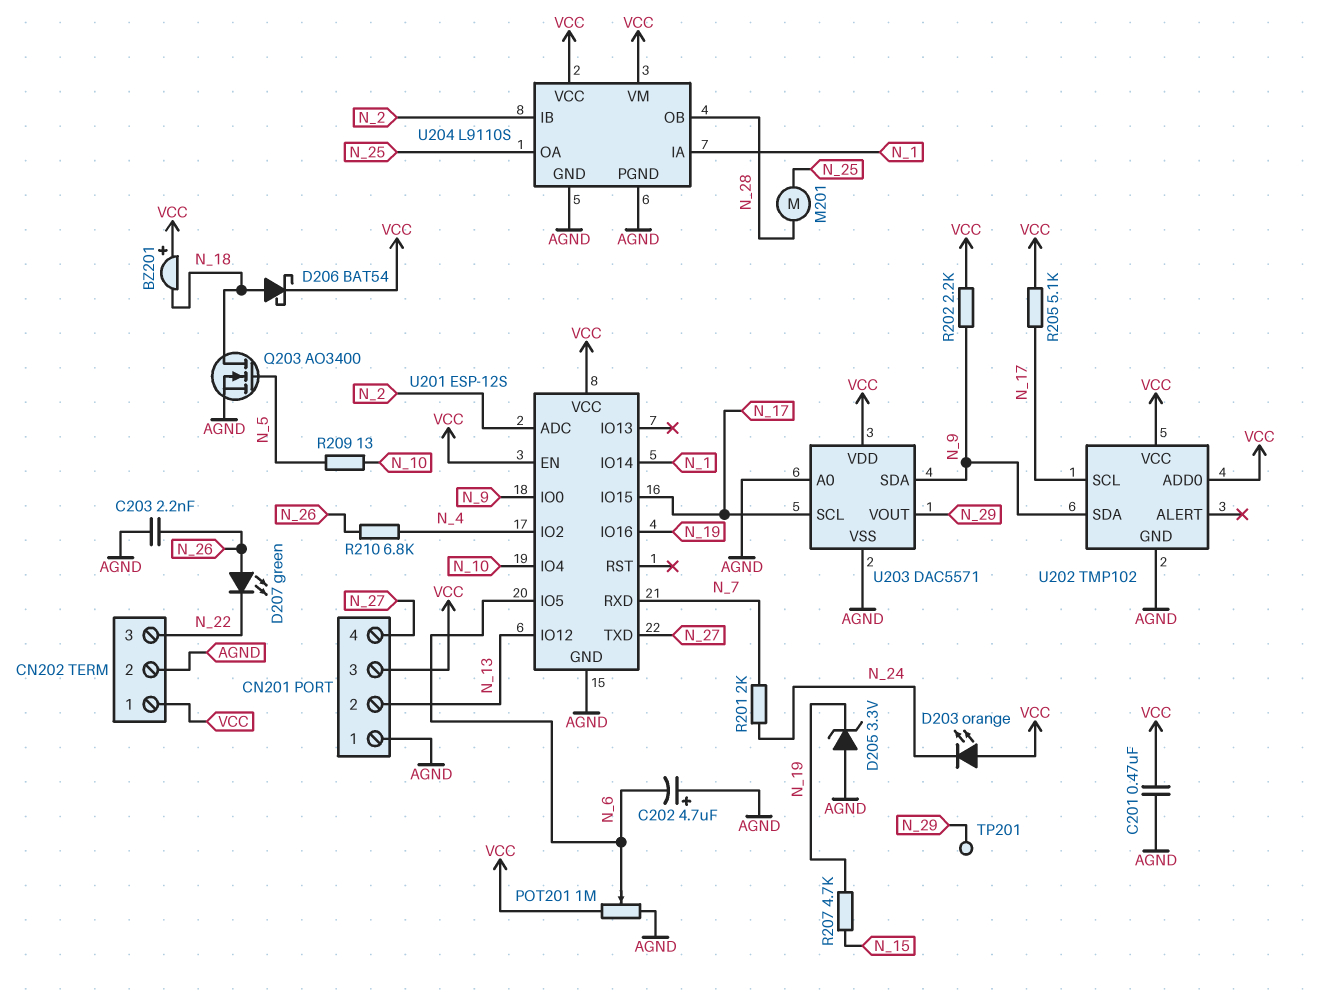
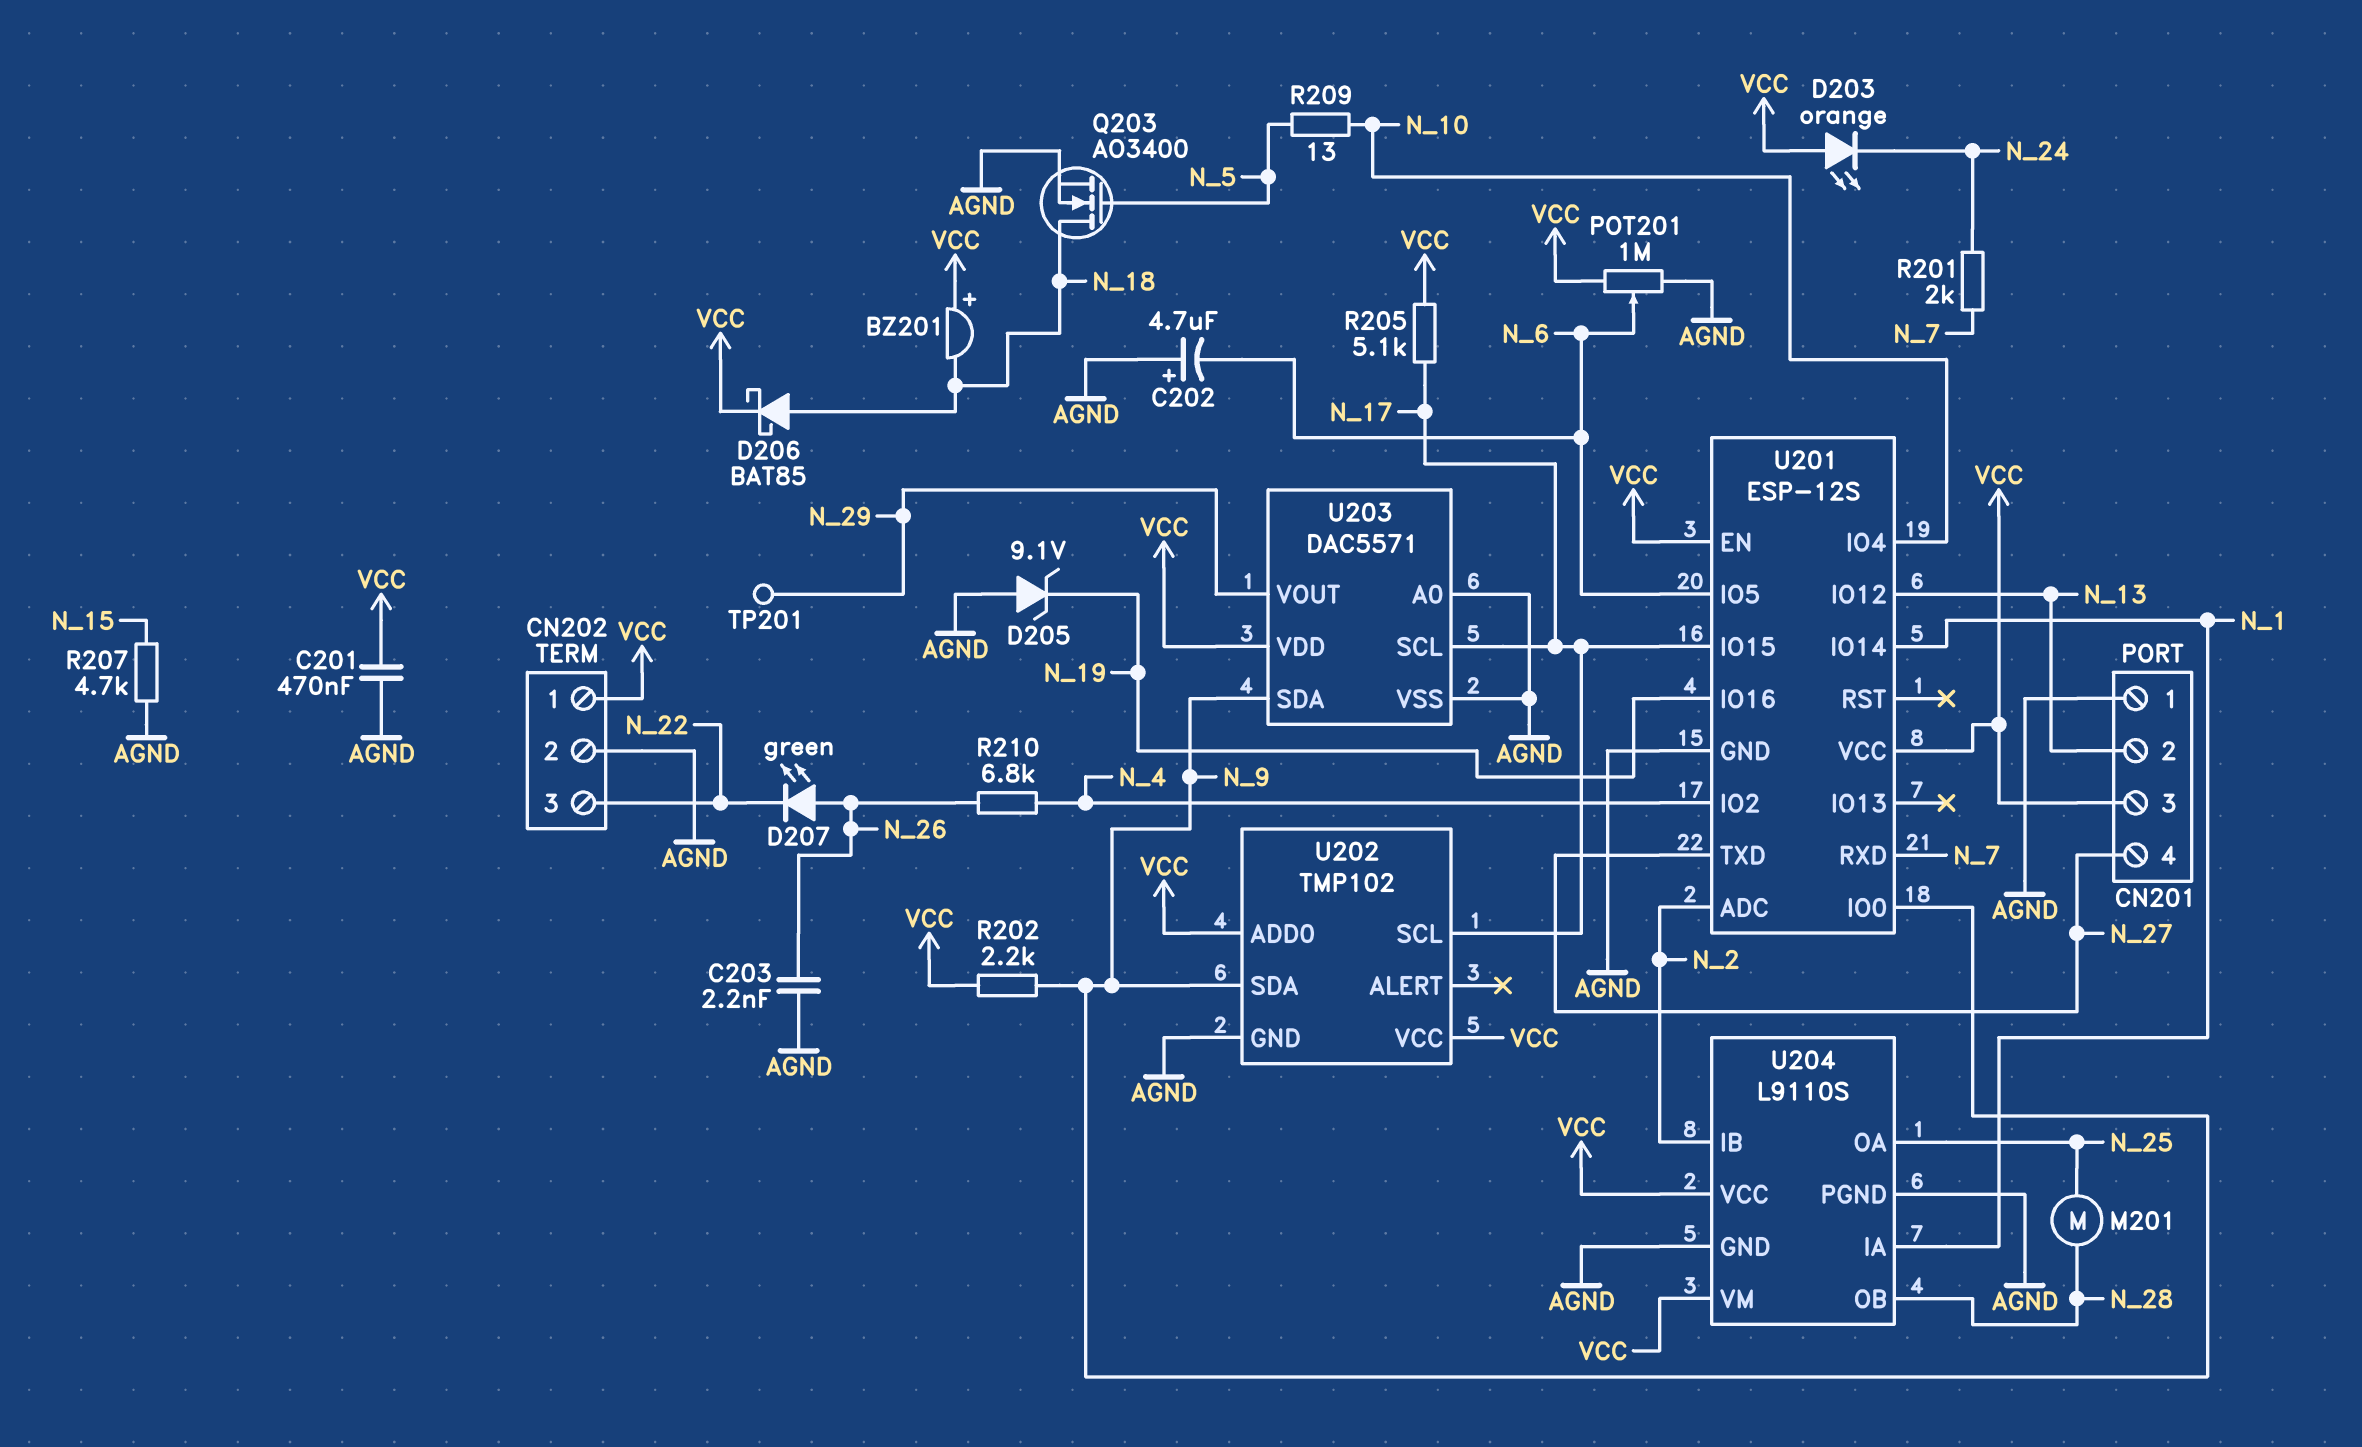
D205: zener 3.3V (A AGND, K N_19) -> zener 9.1V (A AGND, K N_19)
D206: schottky BAT54 (A N_18, K VCC) -> schottky BAT85 (A N_18, K VCC)
R207: 4.7k (N_15, N_19) -> 4.7k (AGND, N_15)

